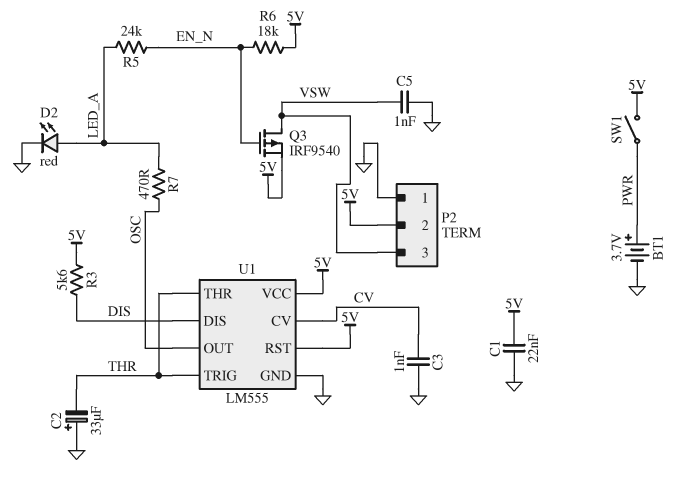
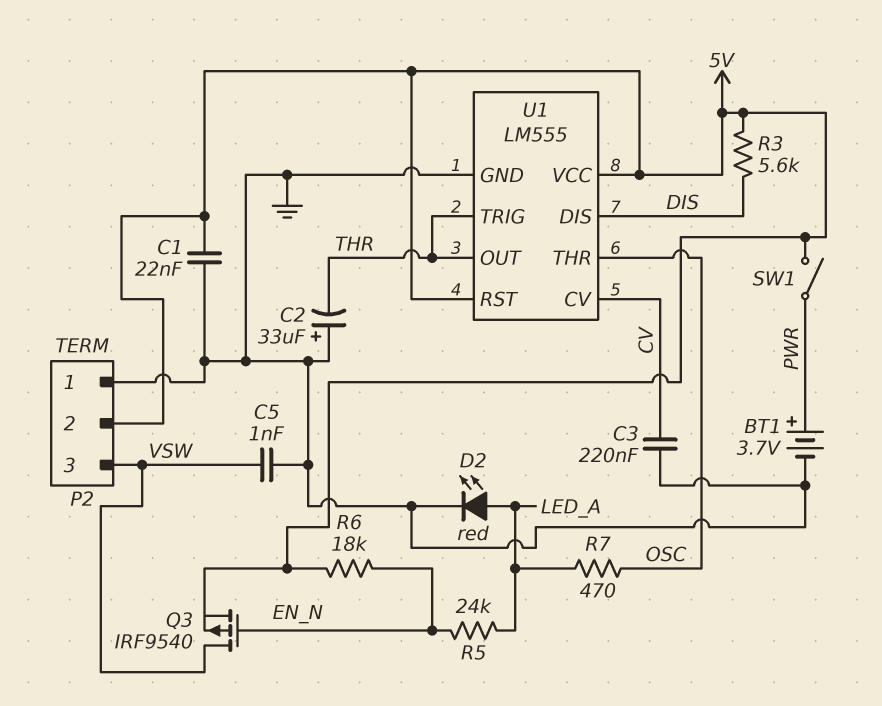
C3: 1nF (CV, GND) -> 220nF (CV, GND)
U1 pin OUT: OSC -> THR
U1 pin THR: THR -> OSC

